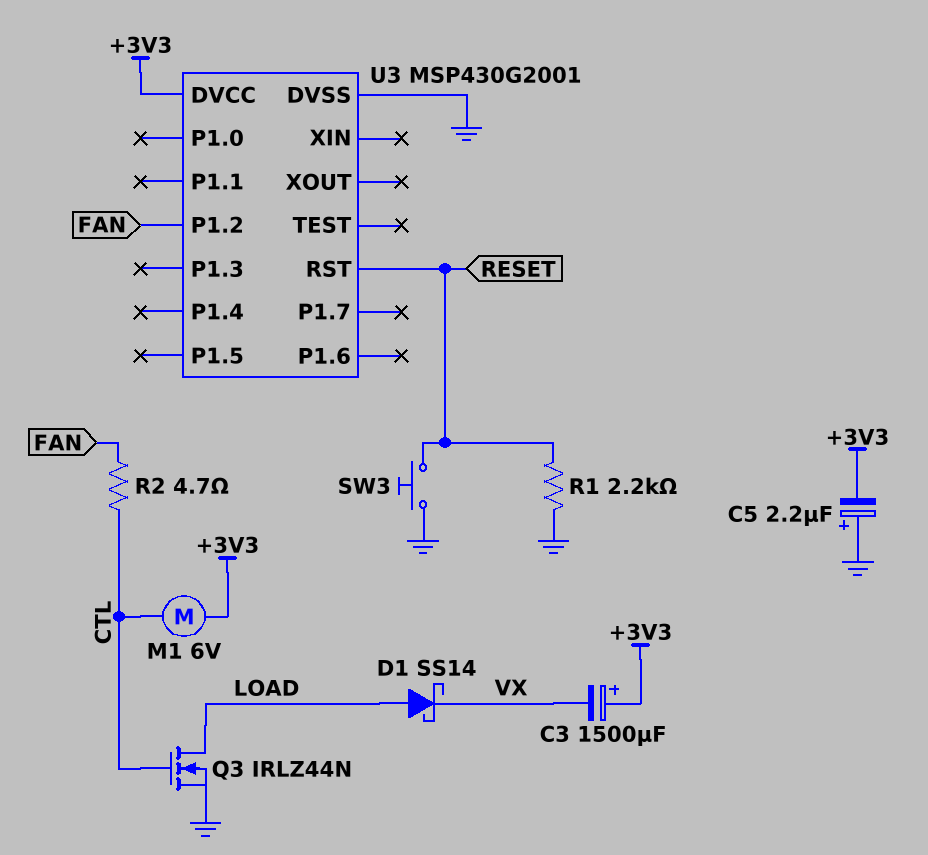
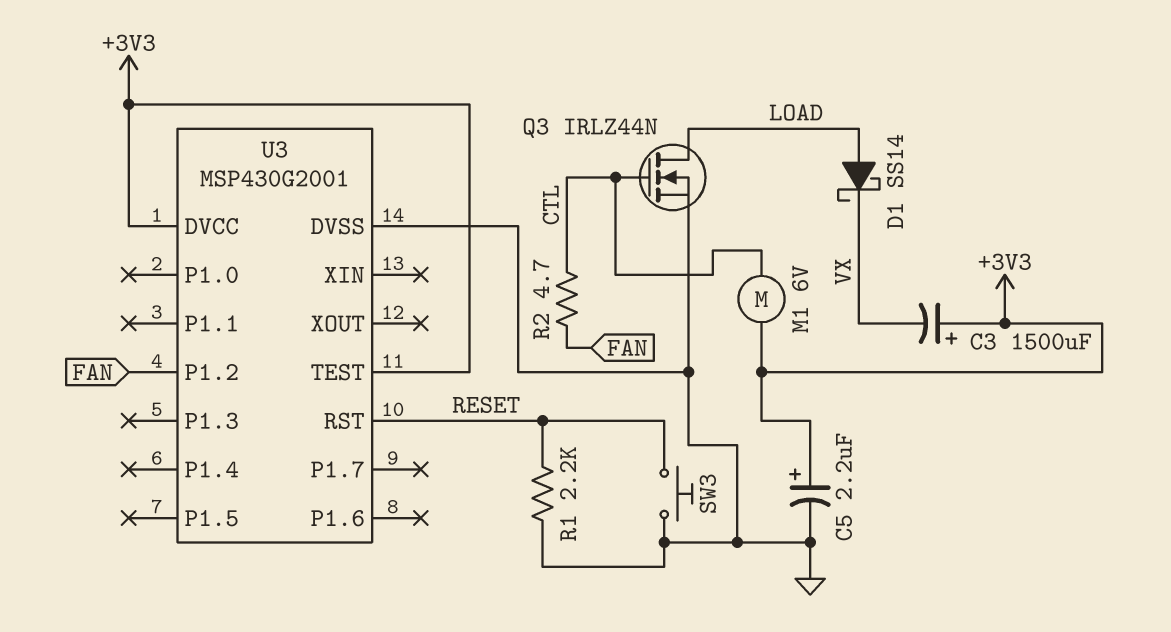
C5: 2.2uF (plus GND, minus +3V3) -> 2.2uF (plus +3V3, minus GND)
U3 pin TEST: none -> +3V3

